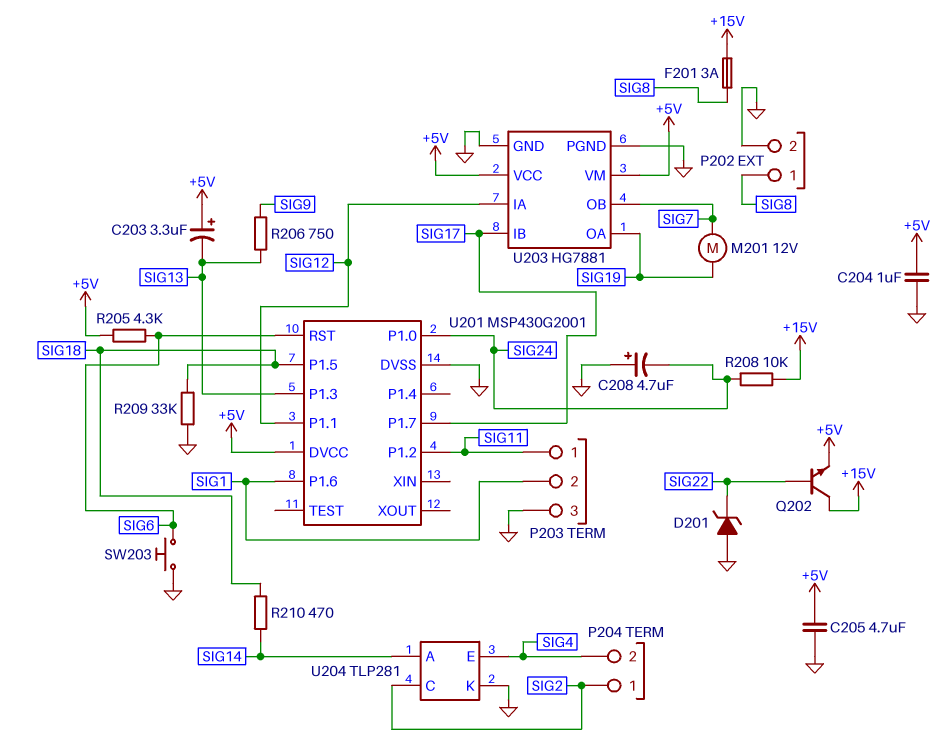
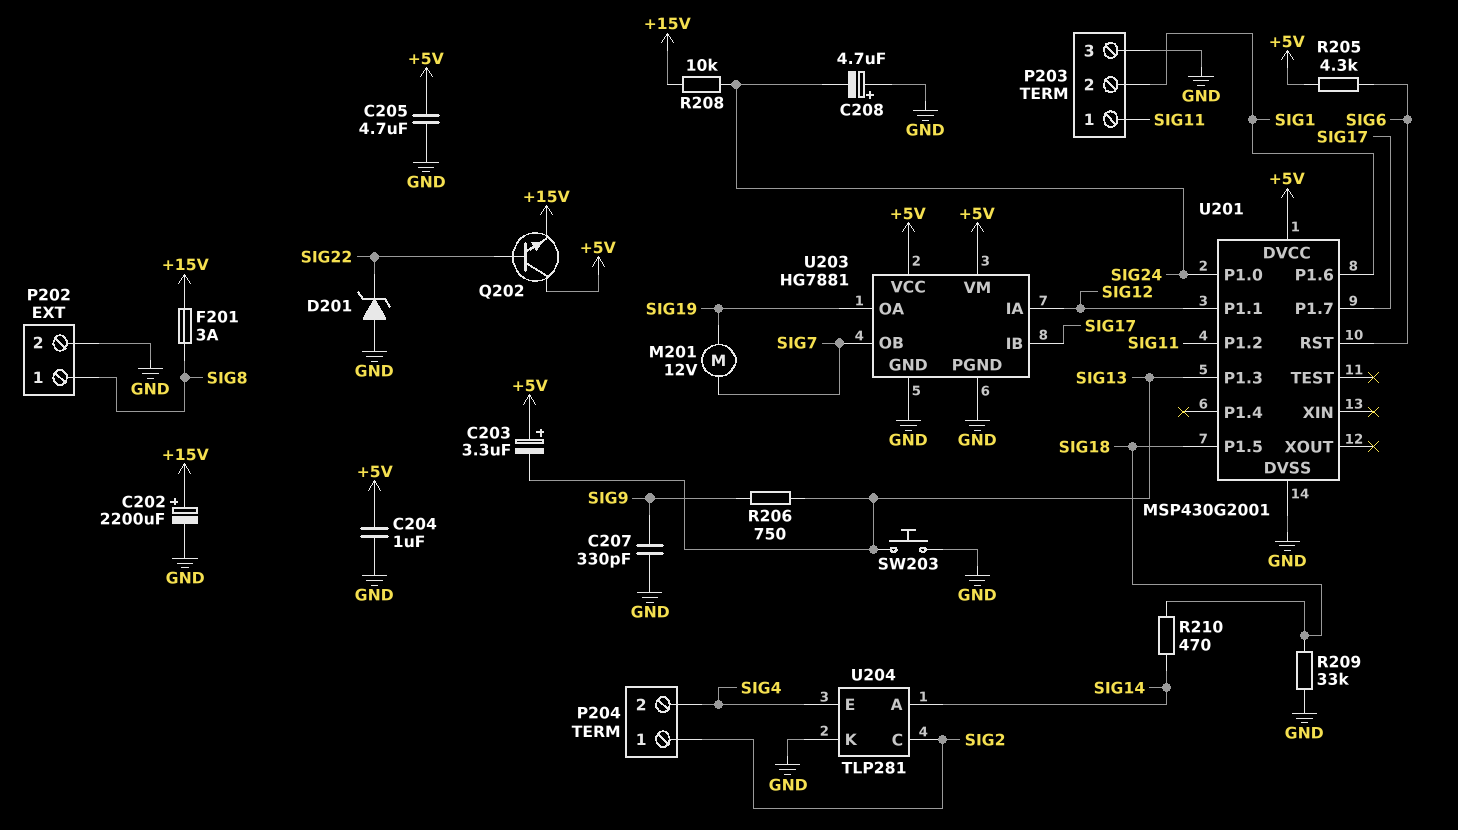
C202: none -> 2200uF (plus +15V, minus GND)
C207: none -> 330pF (GND, SIG9)
Q202: NPN (B SIG22, C +15V, E +5V) -> NPN (B SIG22, C +5V, E +15V)
SW203: button (GND, SIG6) -> button (GND, SIG13)

